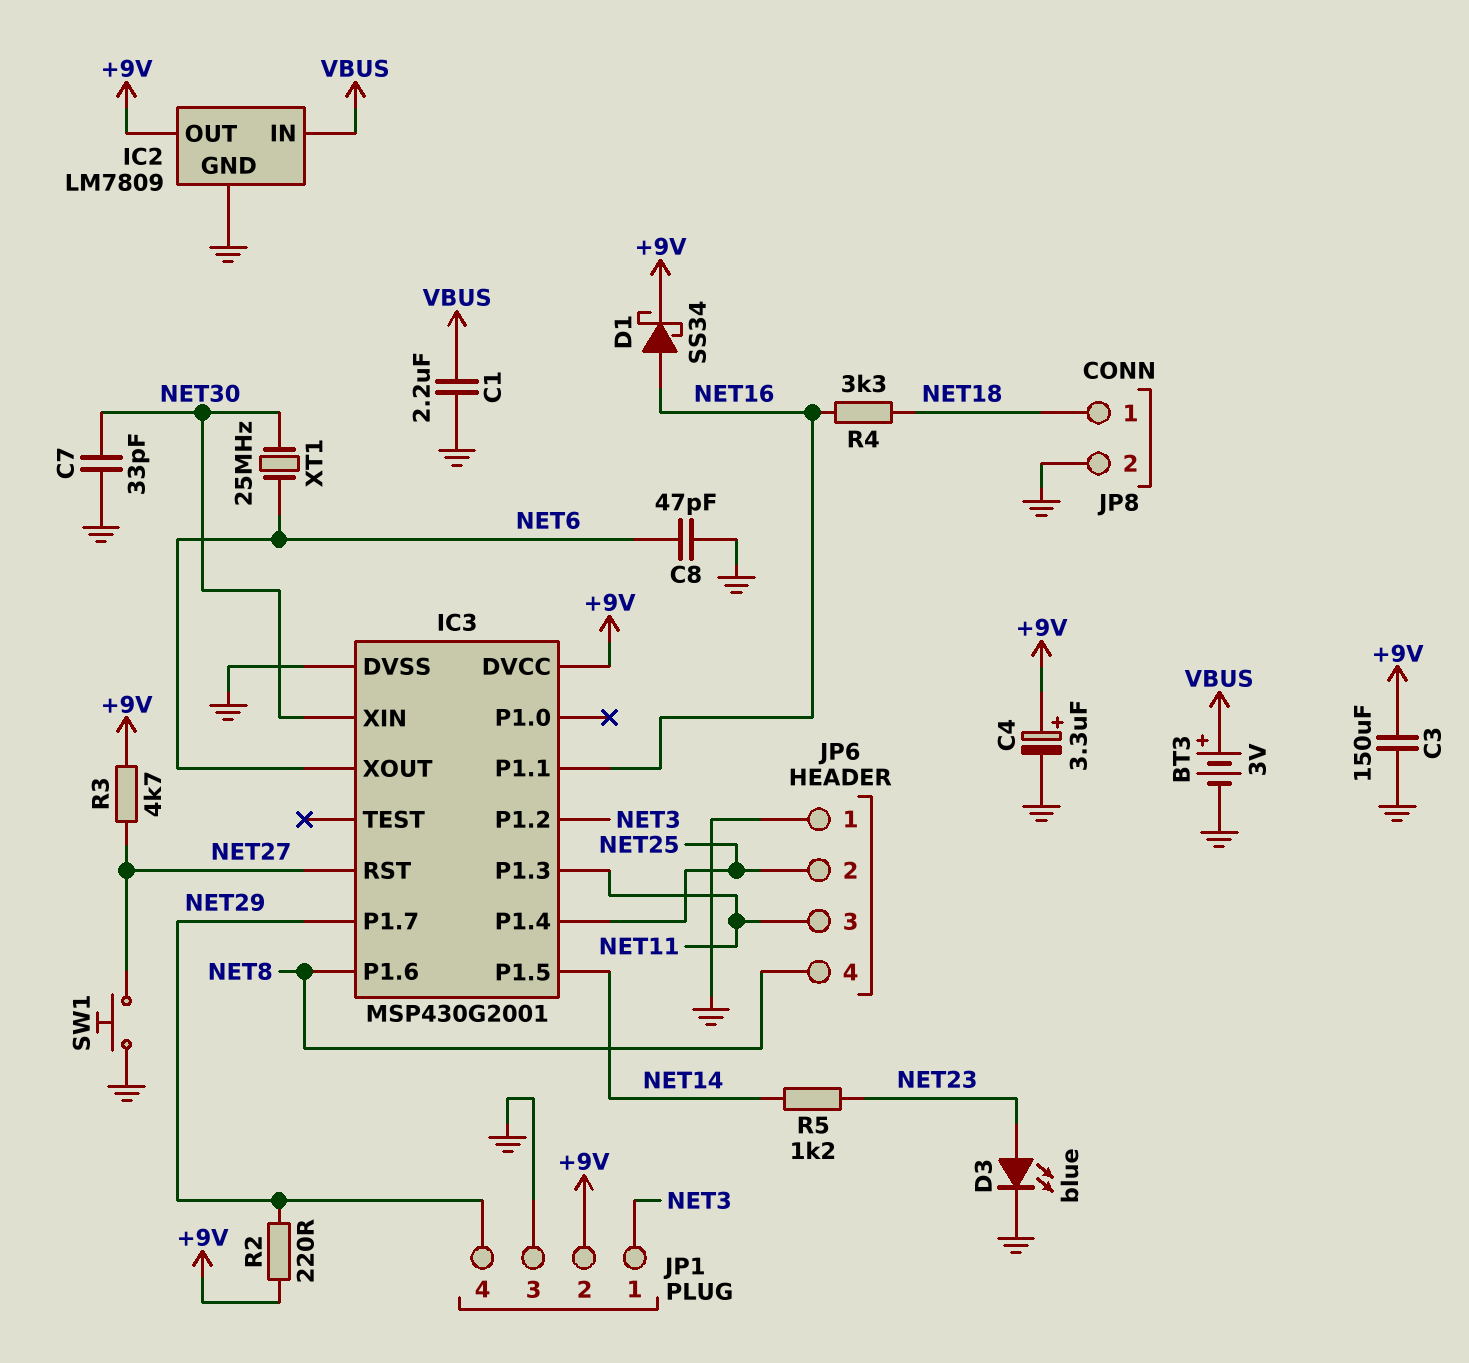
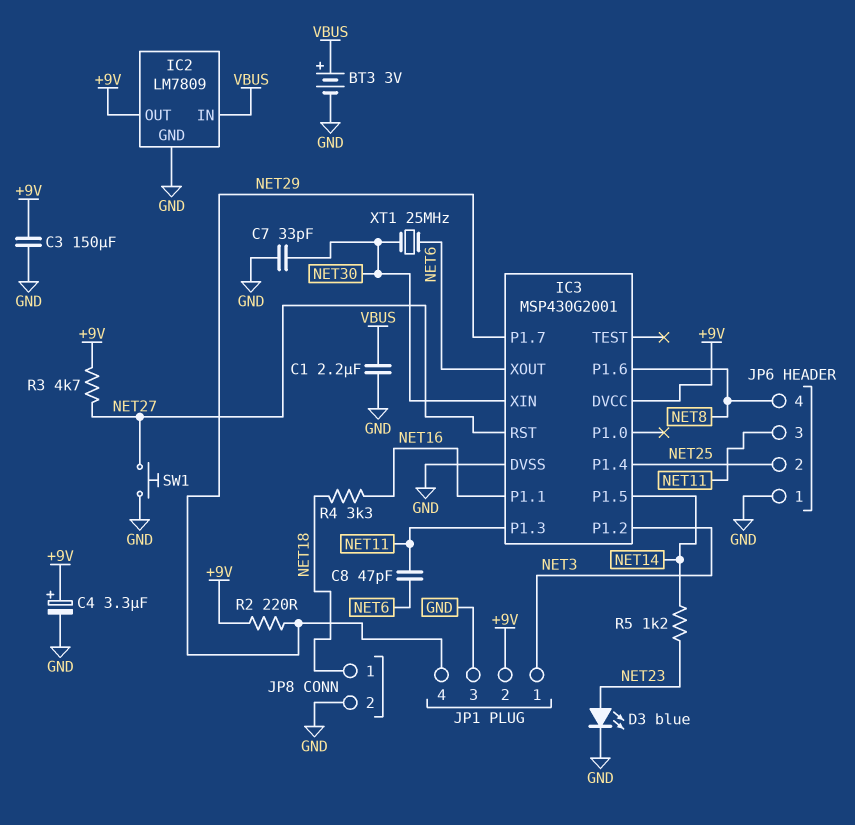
C8: 47pF (GND, NET6) -> 47pF (NET6, NET11)
D1: schottky SS34 (A NET16, K +9V) -> none

